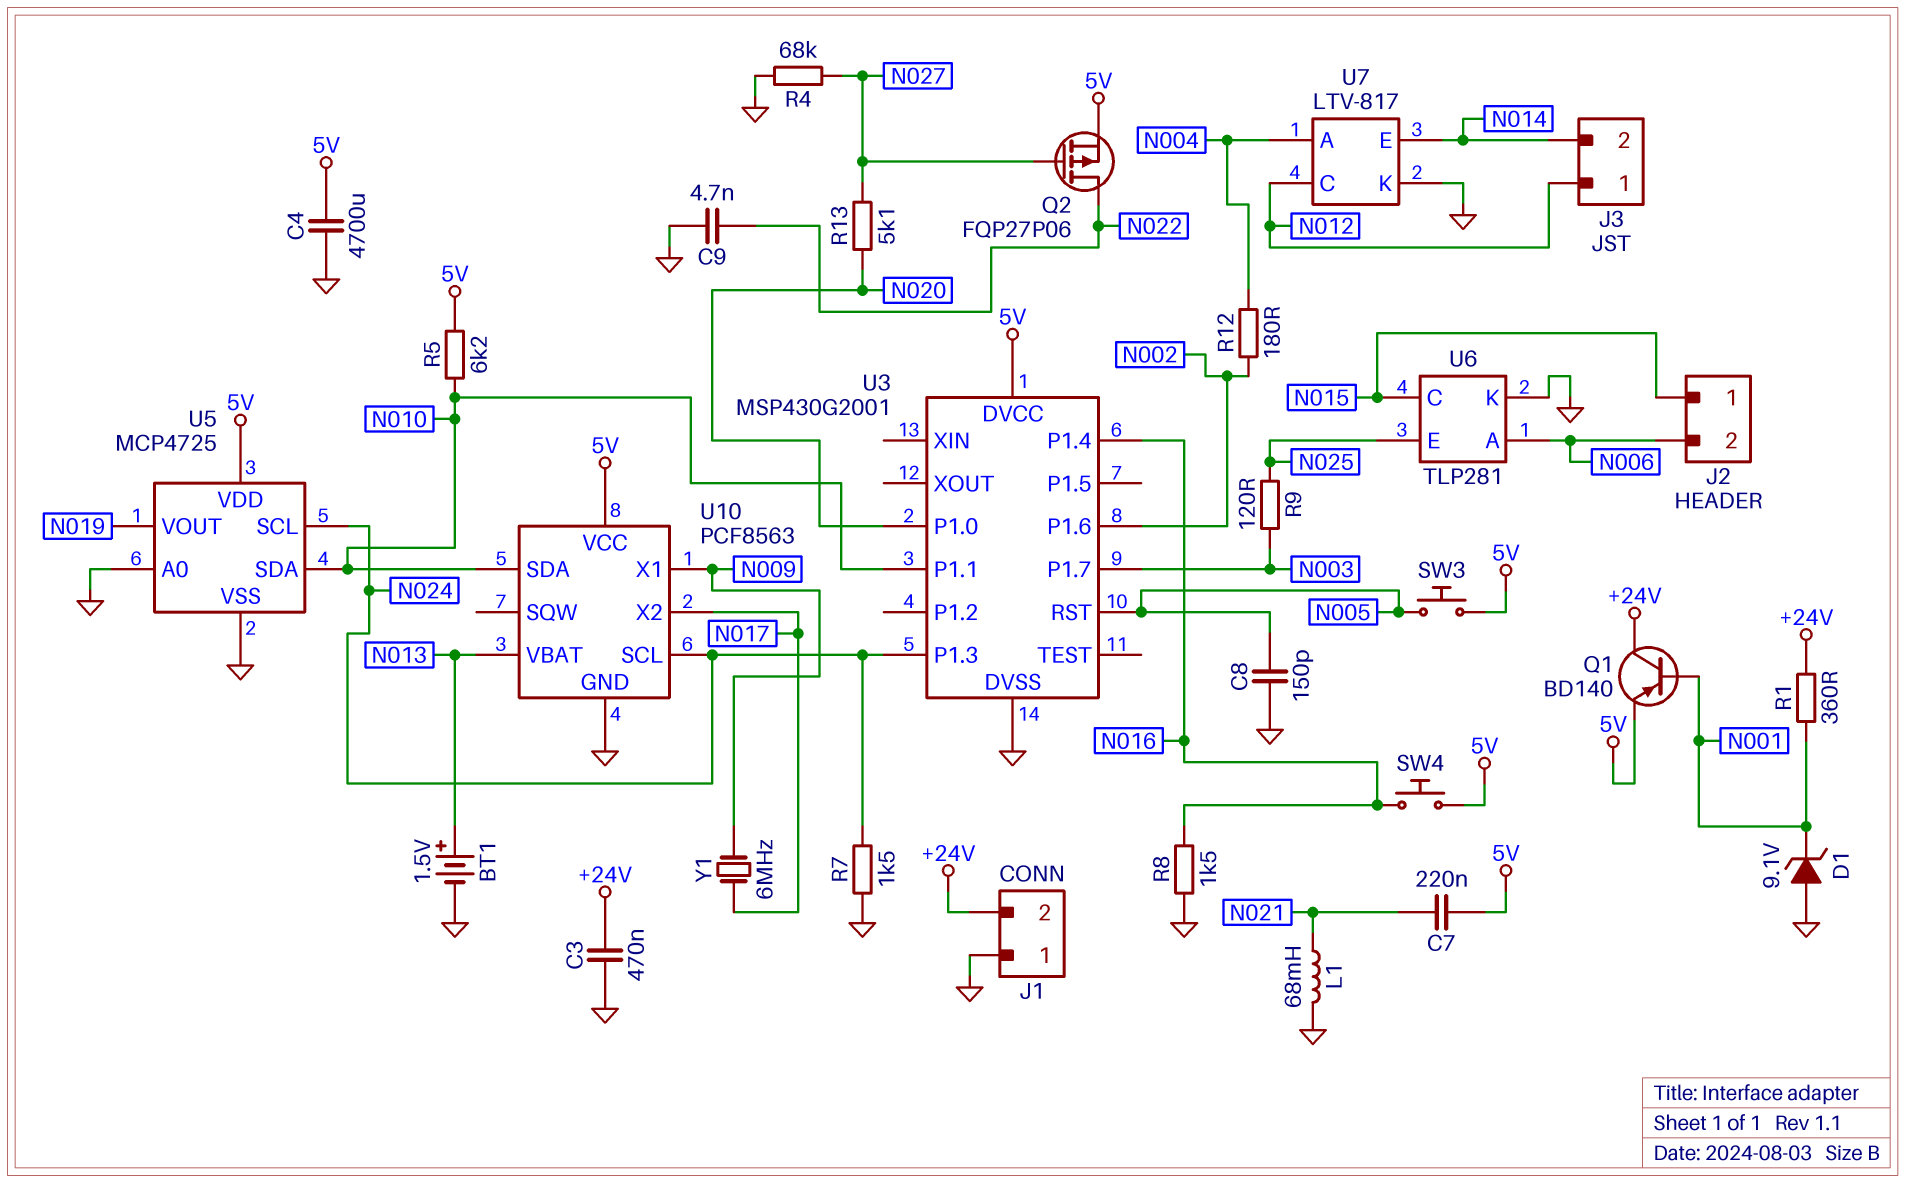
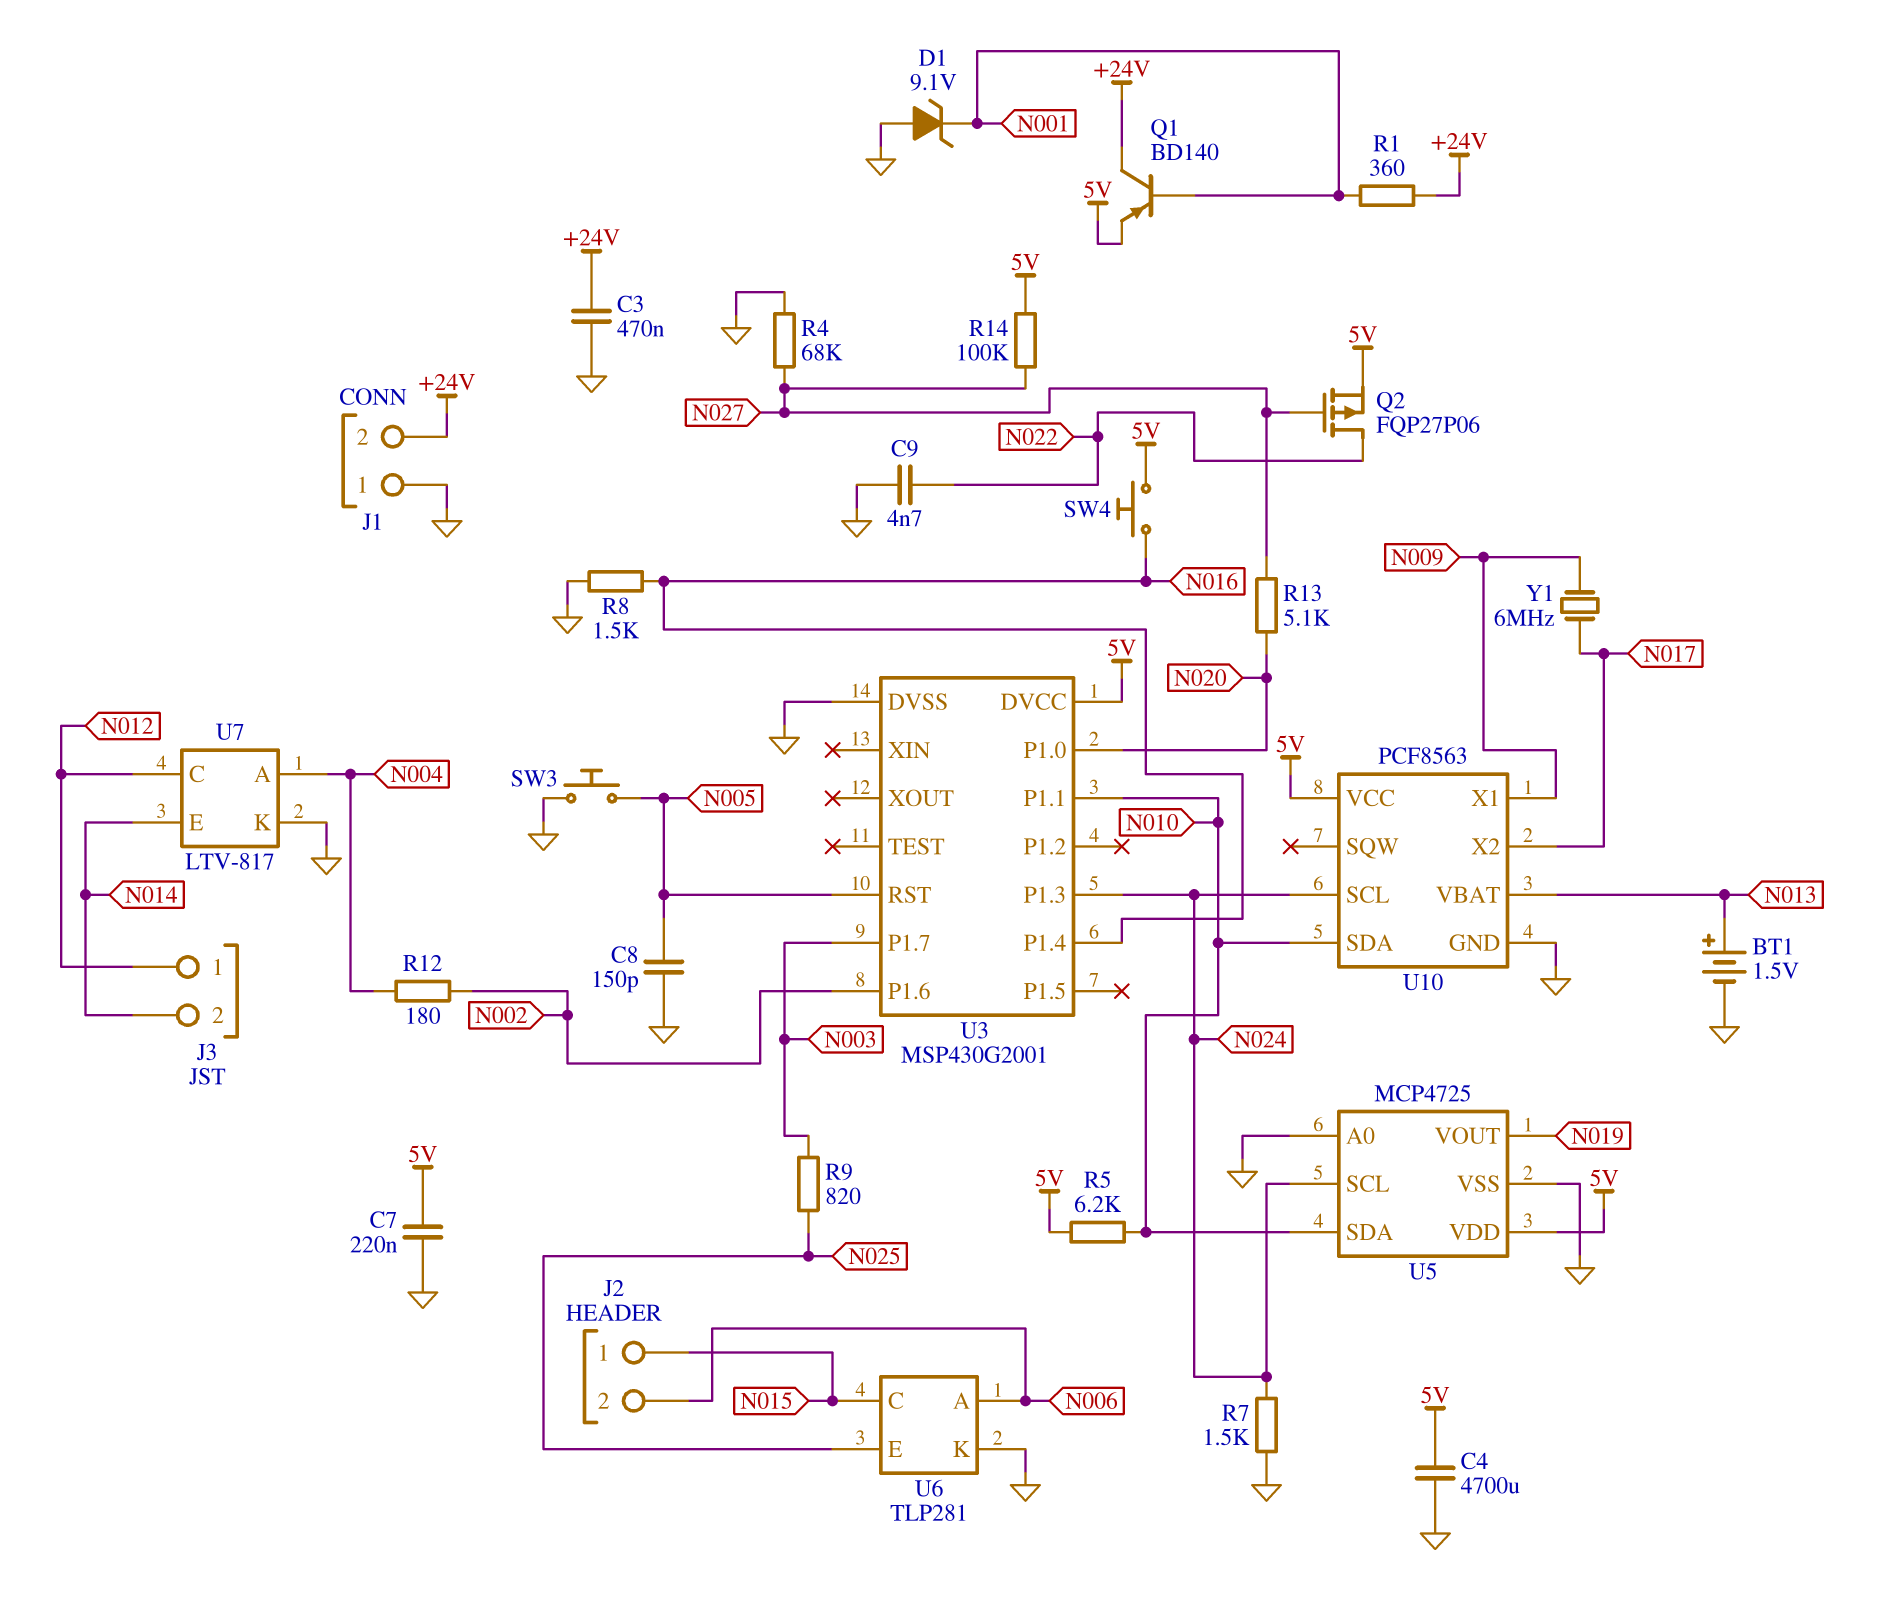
C7: 220nF (5V, N021) -> 220nF (5V, GND)
L1: 68mH (GND, N021) -> none
R9: 120 (N003, N025) -> 820 (N003, N025)
R14: none -> 100k (5V, N027)
SW3: button (5V, N005) -> button (GND, N005)

